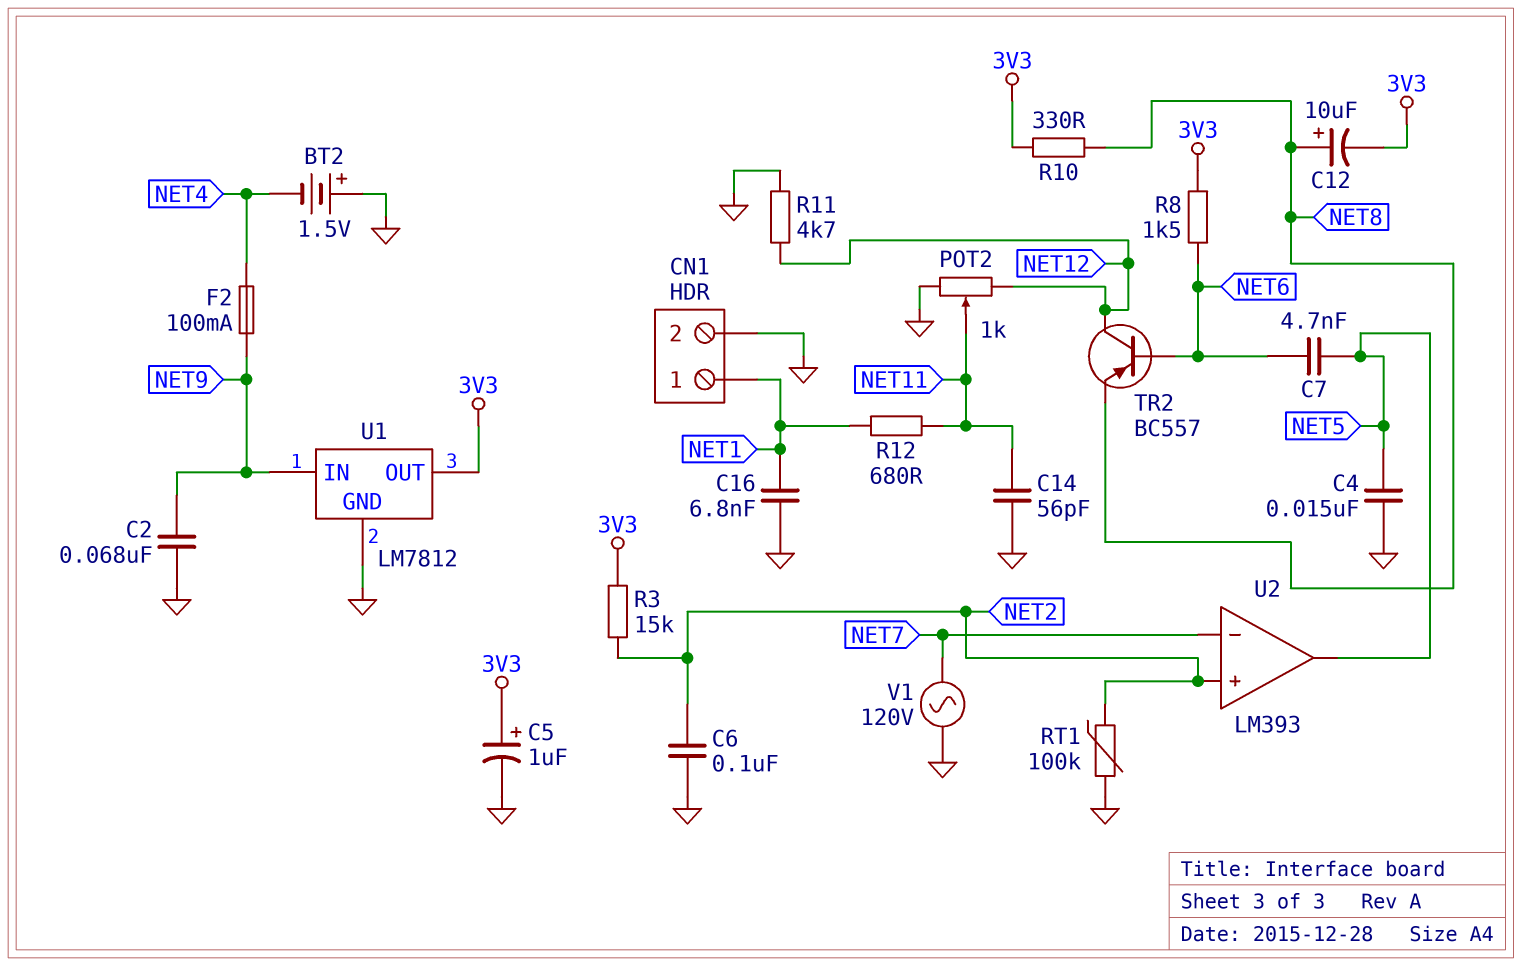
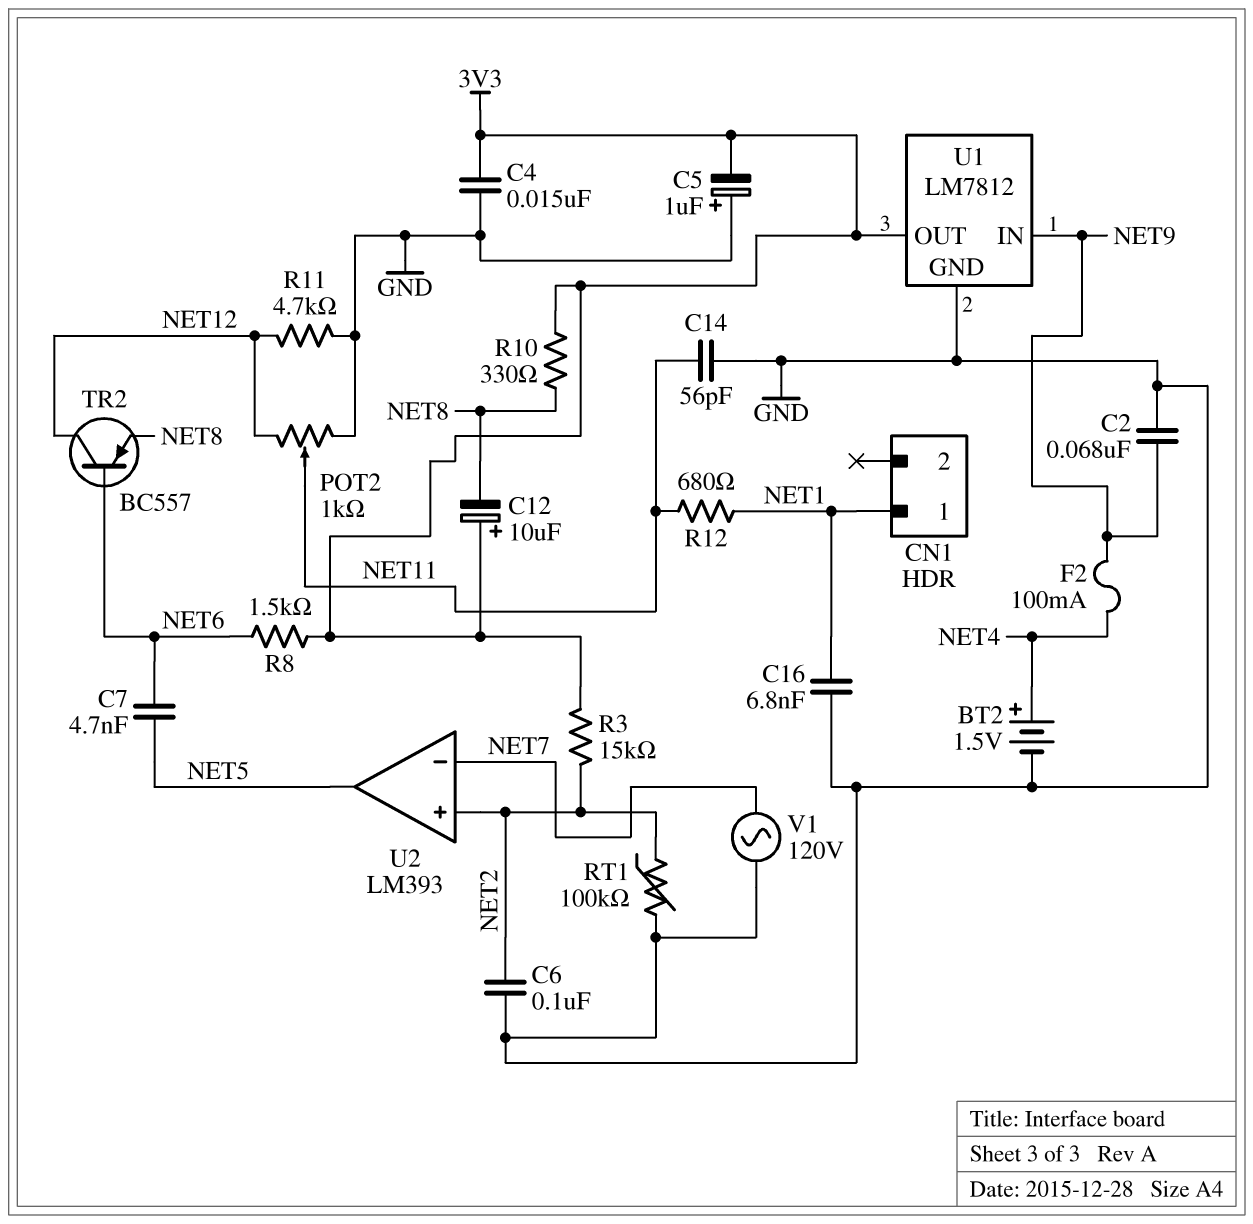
BT2: 1.5V (plus GND, minus NET4) -> 1.5V (plus NET4, minus GND)
C4: 15nF (GND, NET5) -> 15nF (3V3, GND)
C5: 1uF (plus 3V3, minus GND) -> 1uF (plus GND, minus 3V3)
C12: 10uF (plus NET8, minus 3V3) -> 10uF (plus 3V3, minus NET8)
CN1 pin 2: GND -> none

